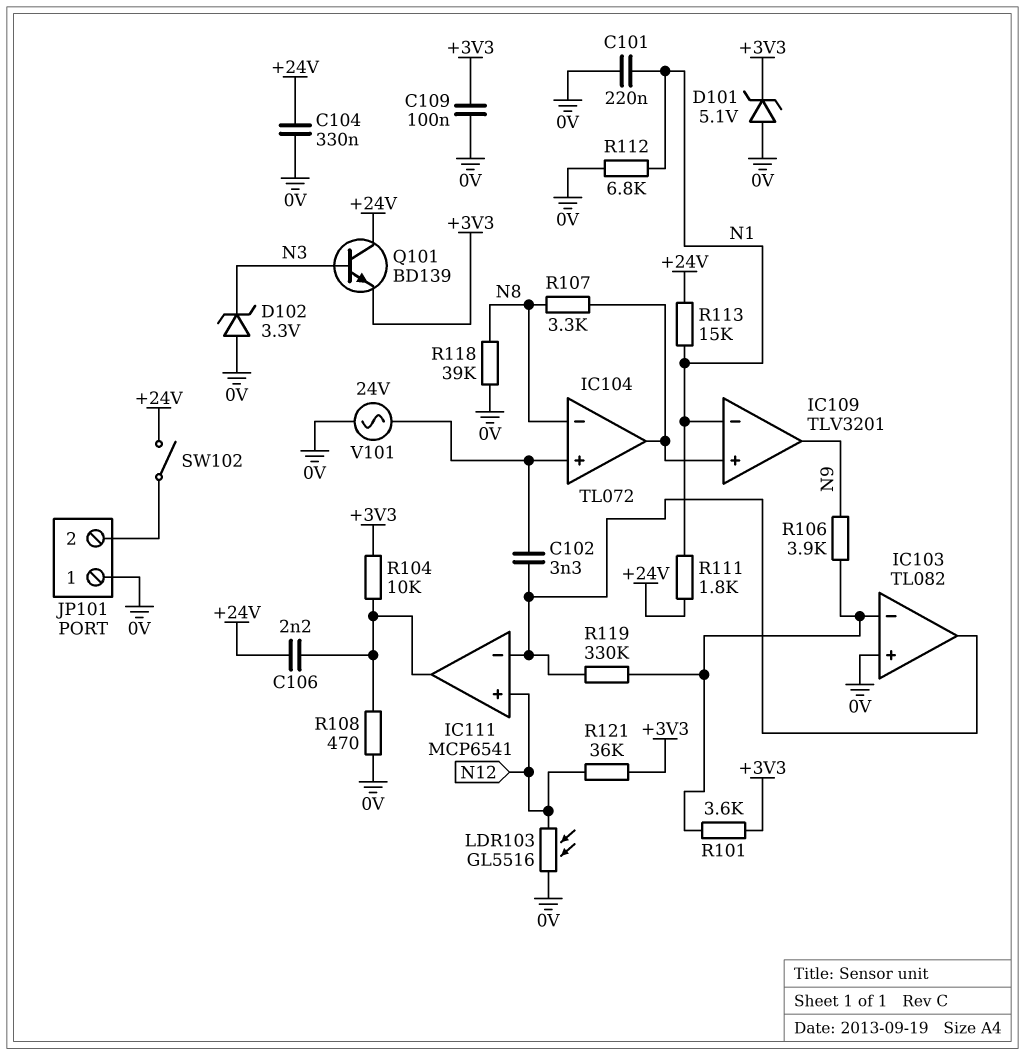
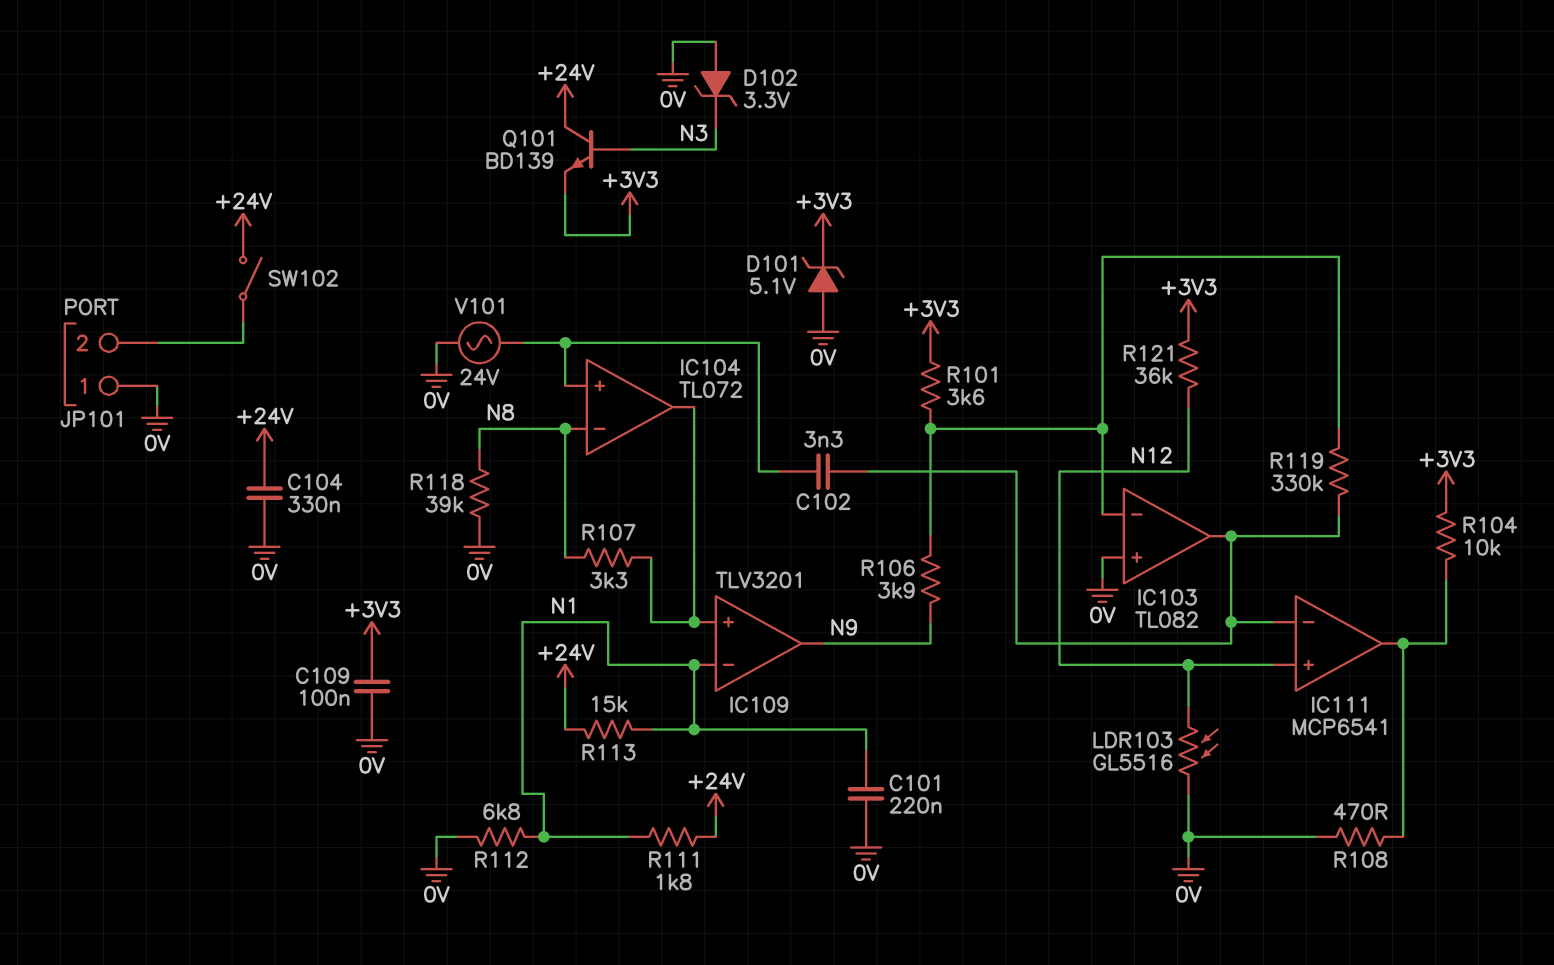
C106: 2.2nF (+24V, IC111/out) -> none

